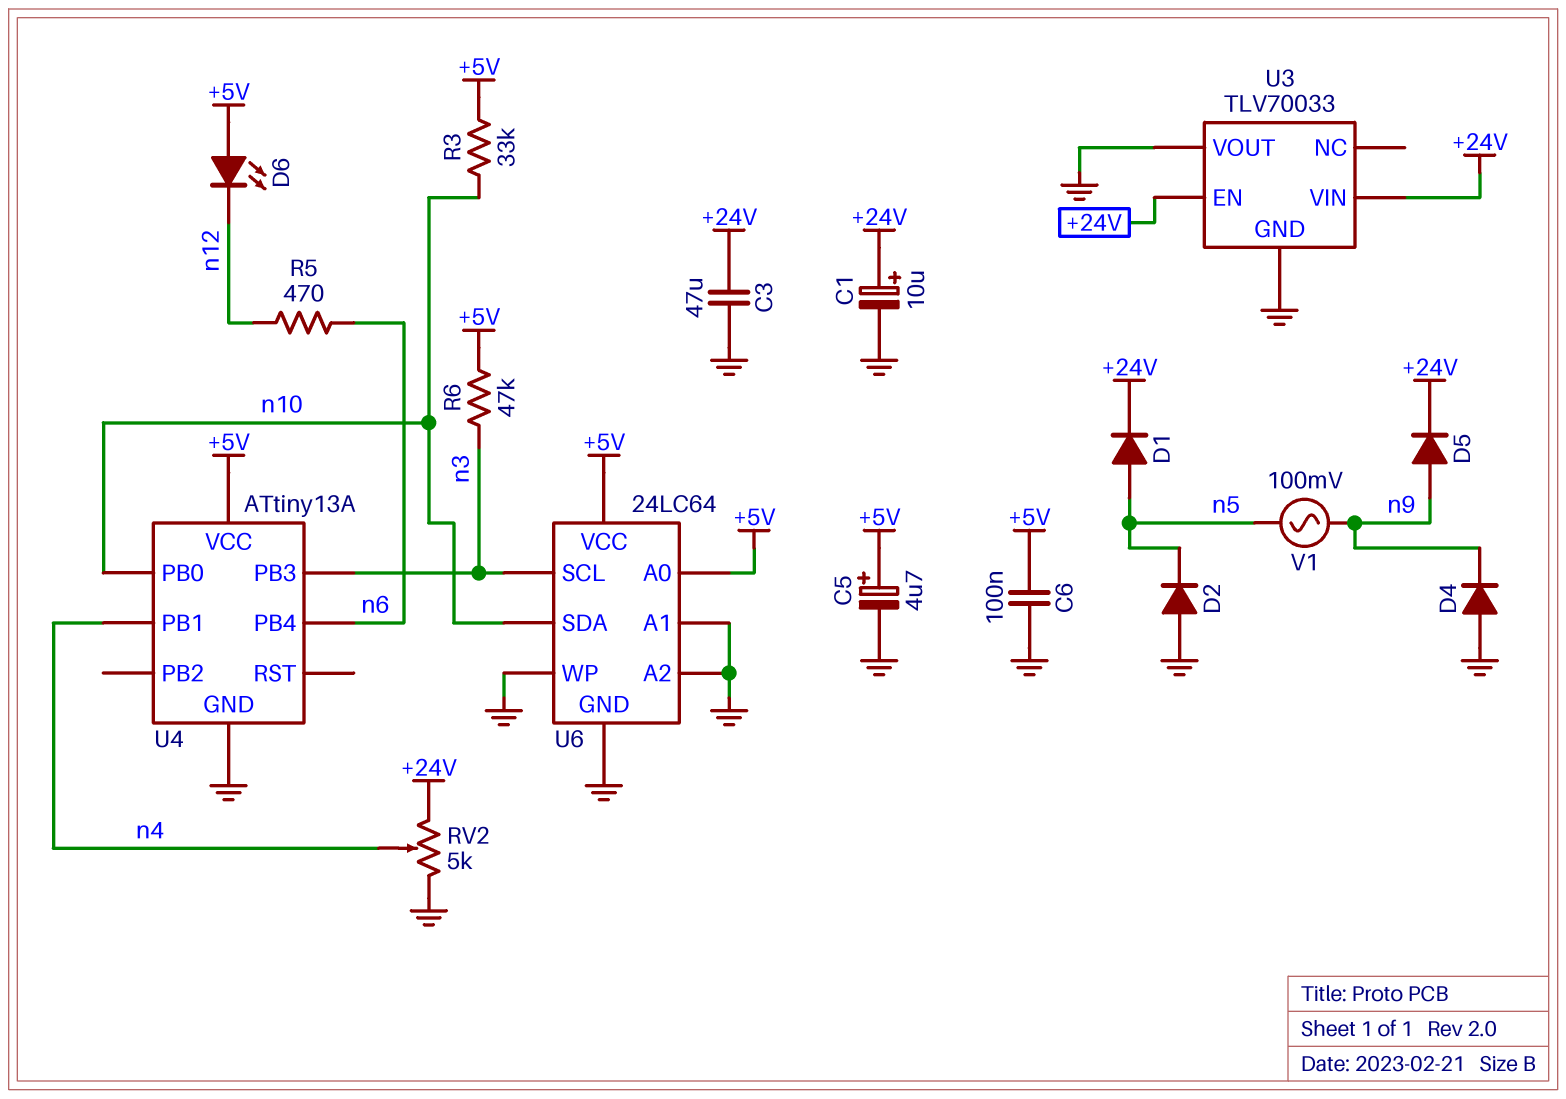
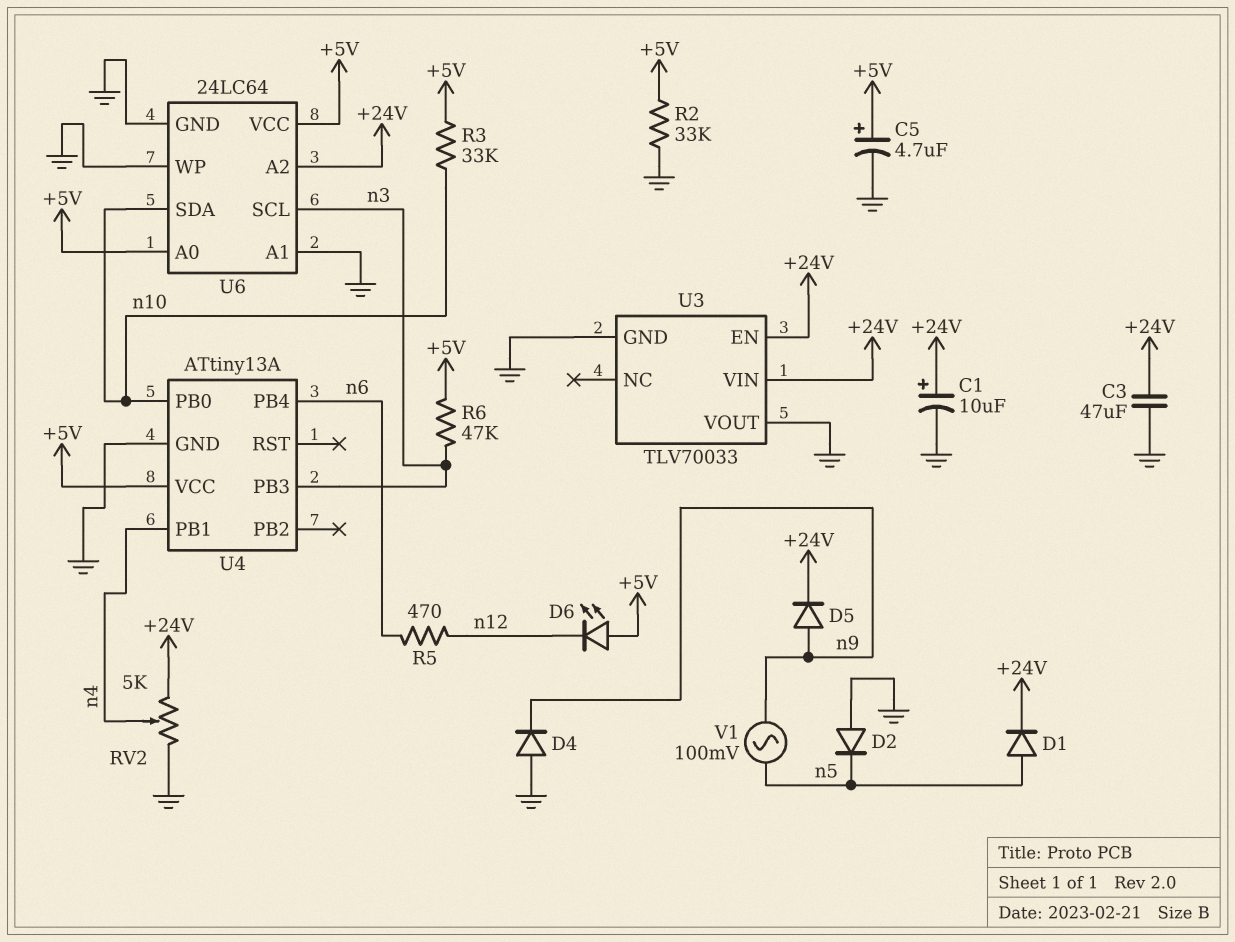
C6: 100nF (+5V, GND) -> none
R2: none -> 33k (+5V, GND)
U6 pin A2: GND -> +24V

